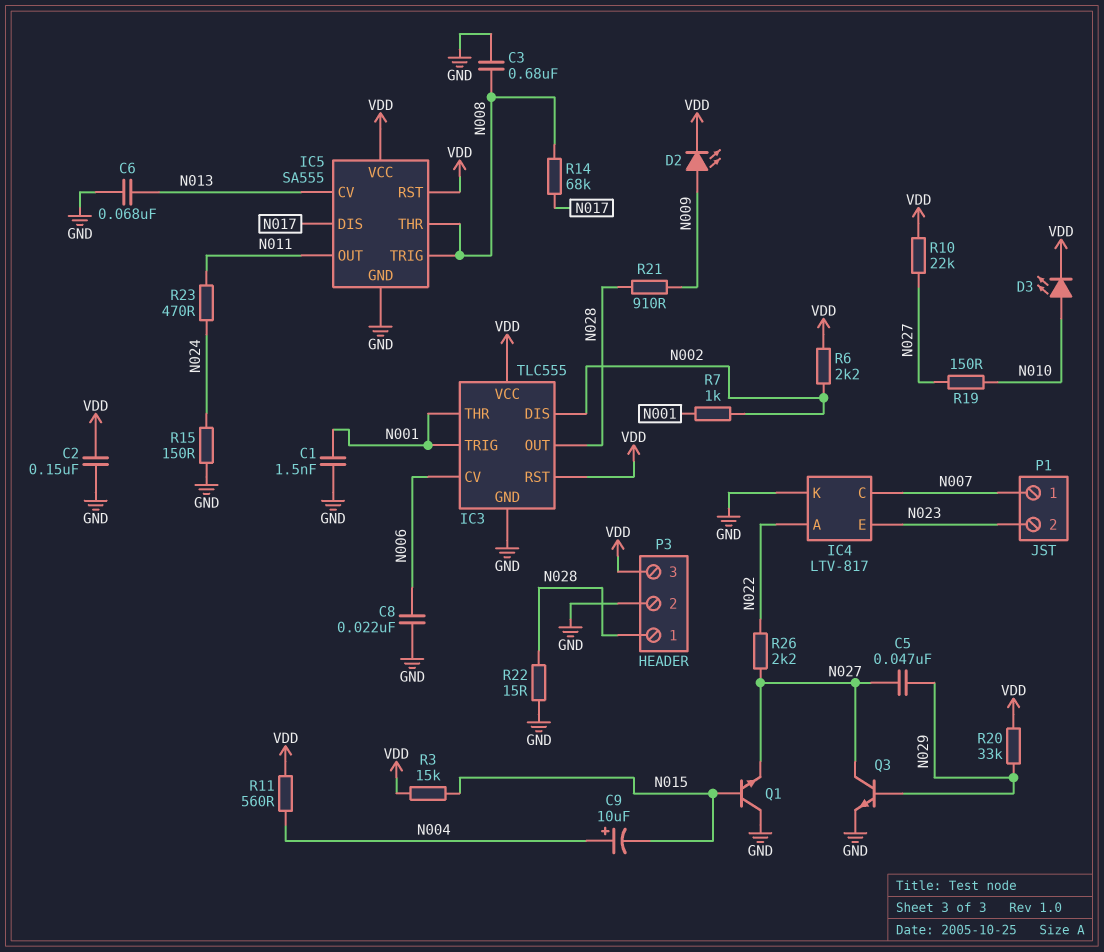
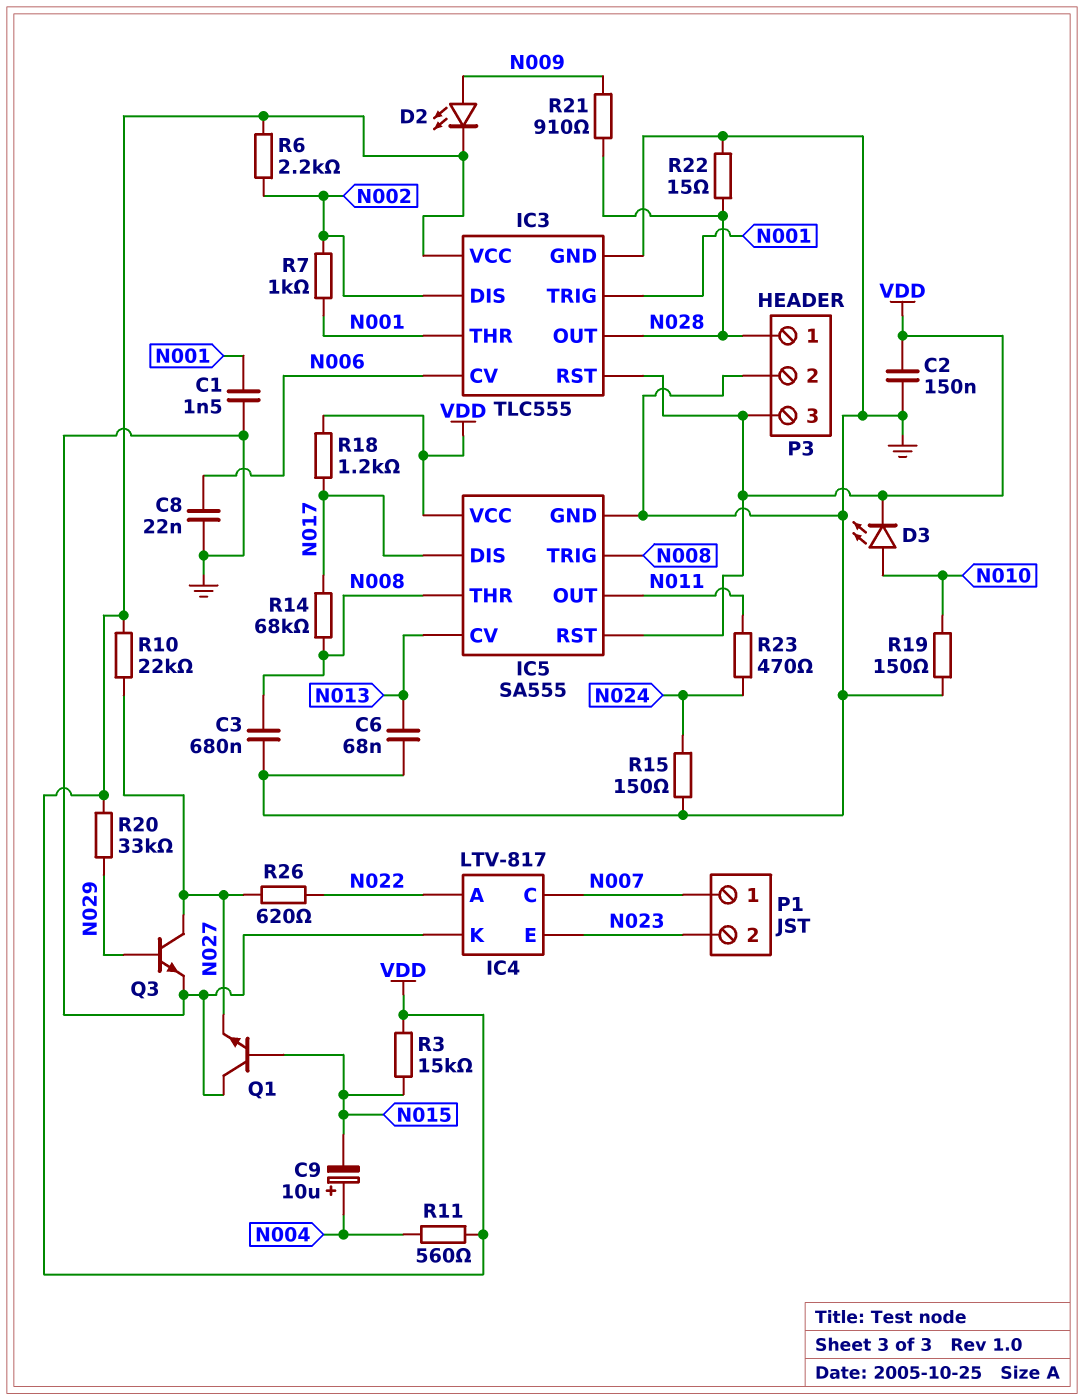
C5: 47nF (N027, N029) -> none
R18: none -> 1.2k (N017, VDD)
R19: 150 (N010, N027) -> 150 (GND, N010)
R26: 2.2k (N022, N027) -> 620 (N022, N027)

